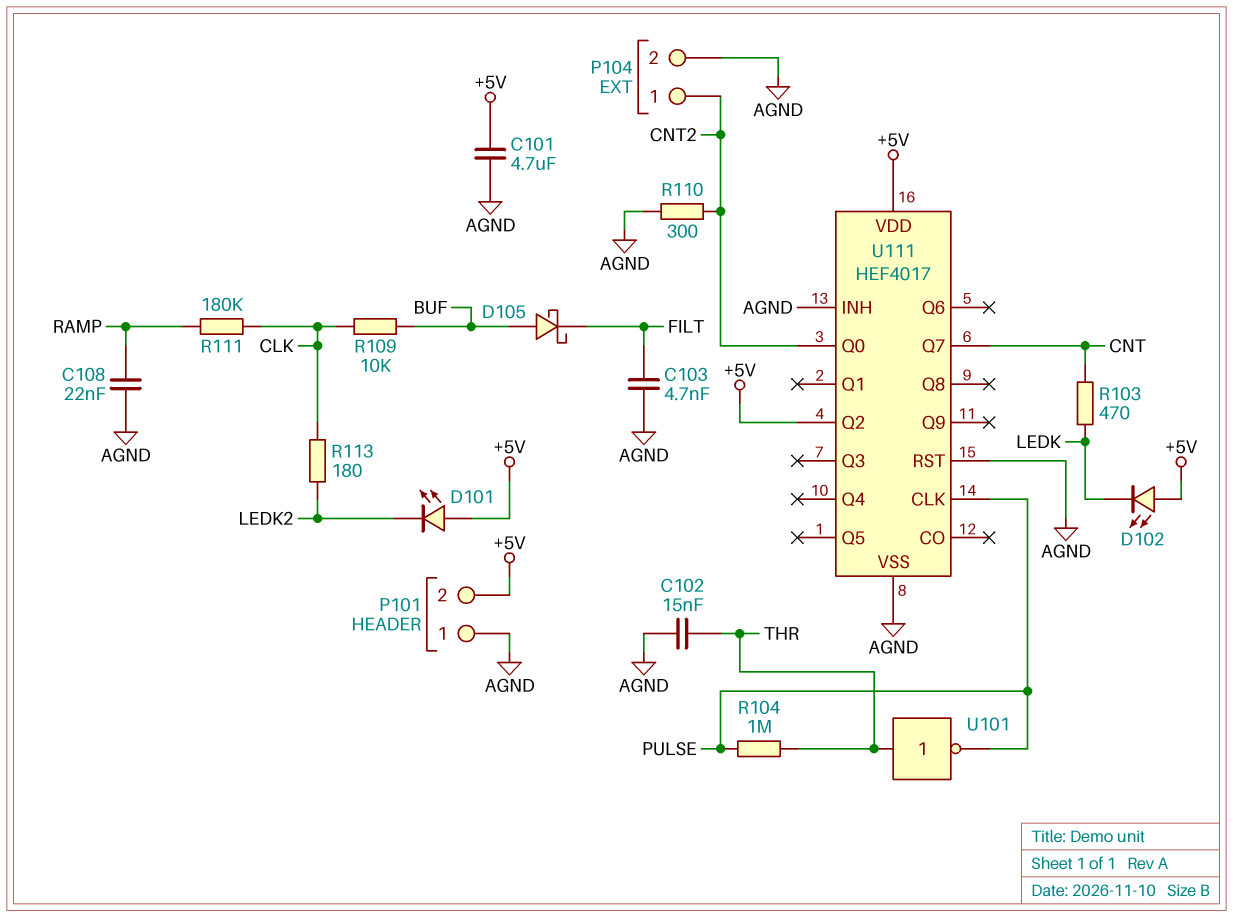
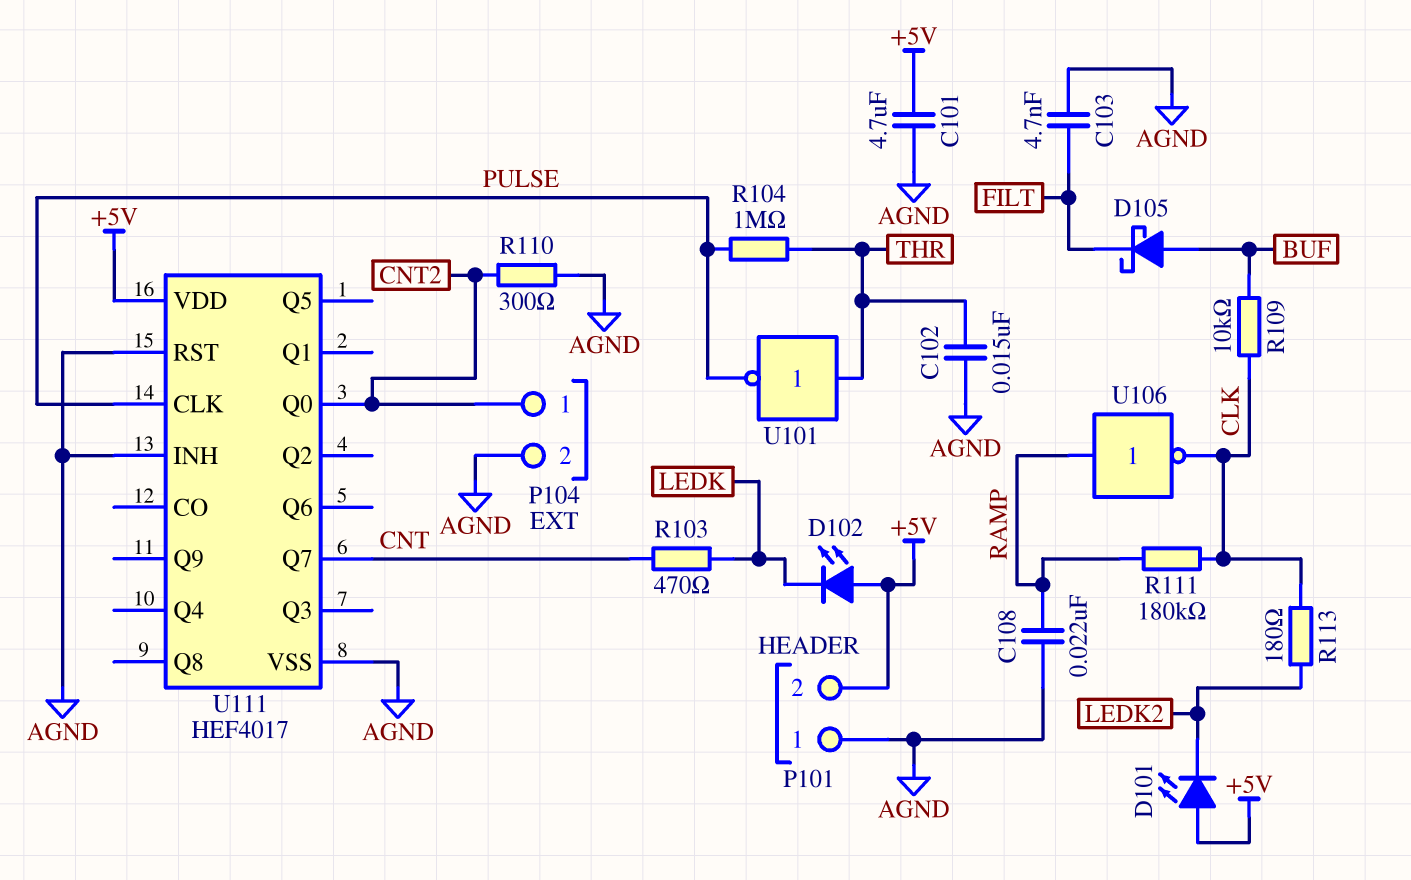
U106: none -> NOT (in RAMP, out CLK)
U111 pin Q2: +5V -> none

